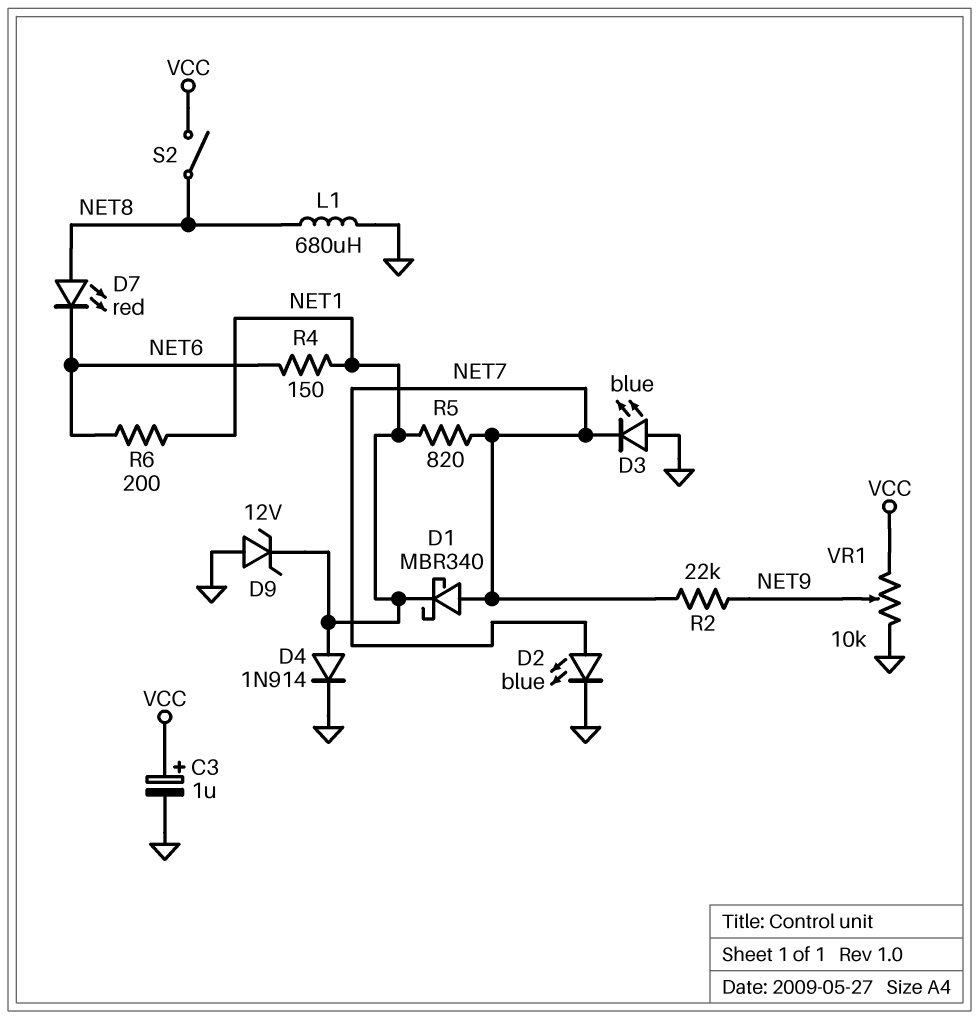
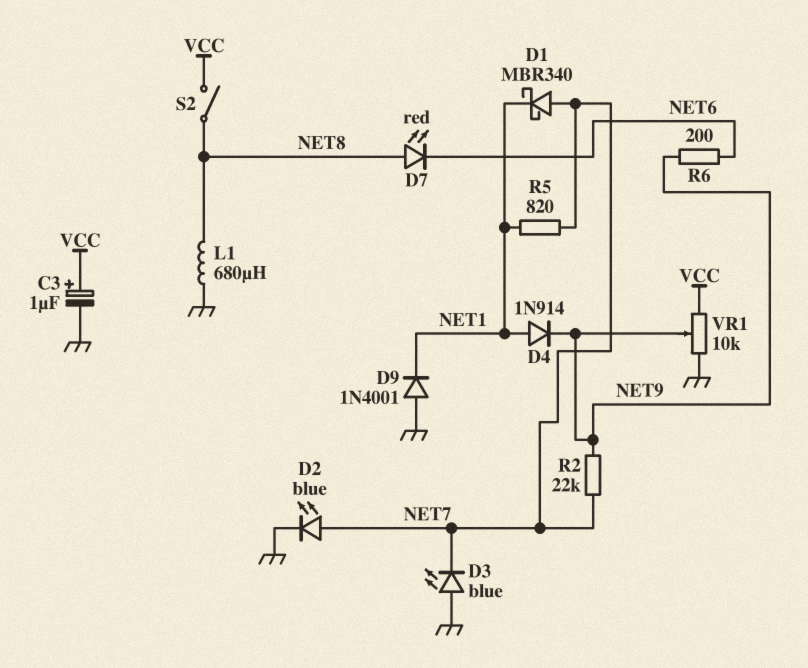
D4: diode 1N914 (A NET1, K GND) -> diode 1N914 (A NET1, K NET9)
D9: zener 12V (A GND, K NET1) -> diode 1N4001 (A GND, K NET1)
R4: 150 (NET1, NET6) -> none
R6: 200 (NET1, NET6) -> 200 (NET6, NET9)

